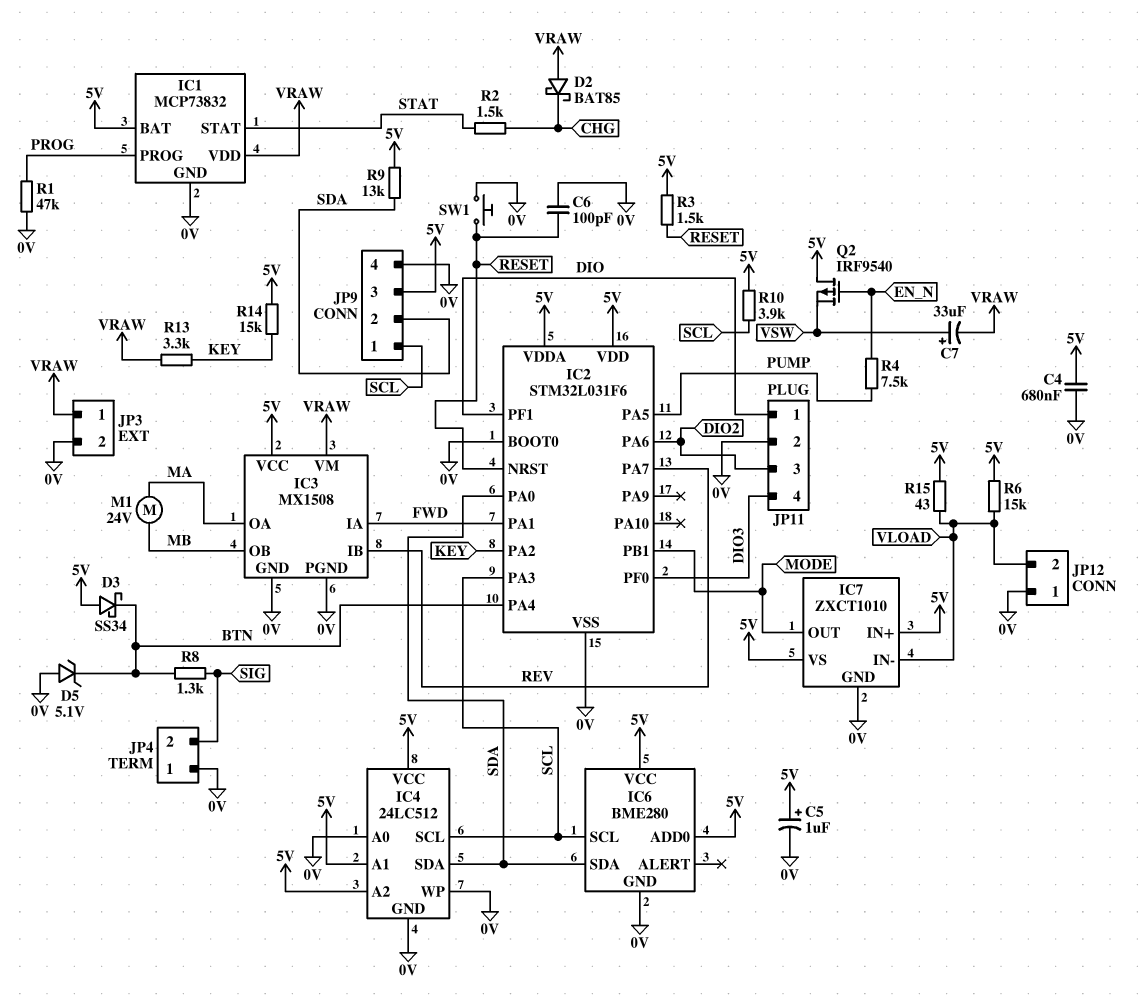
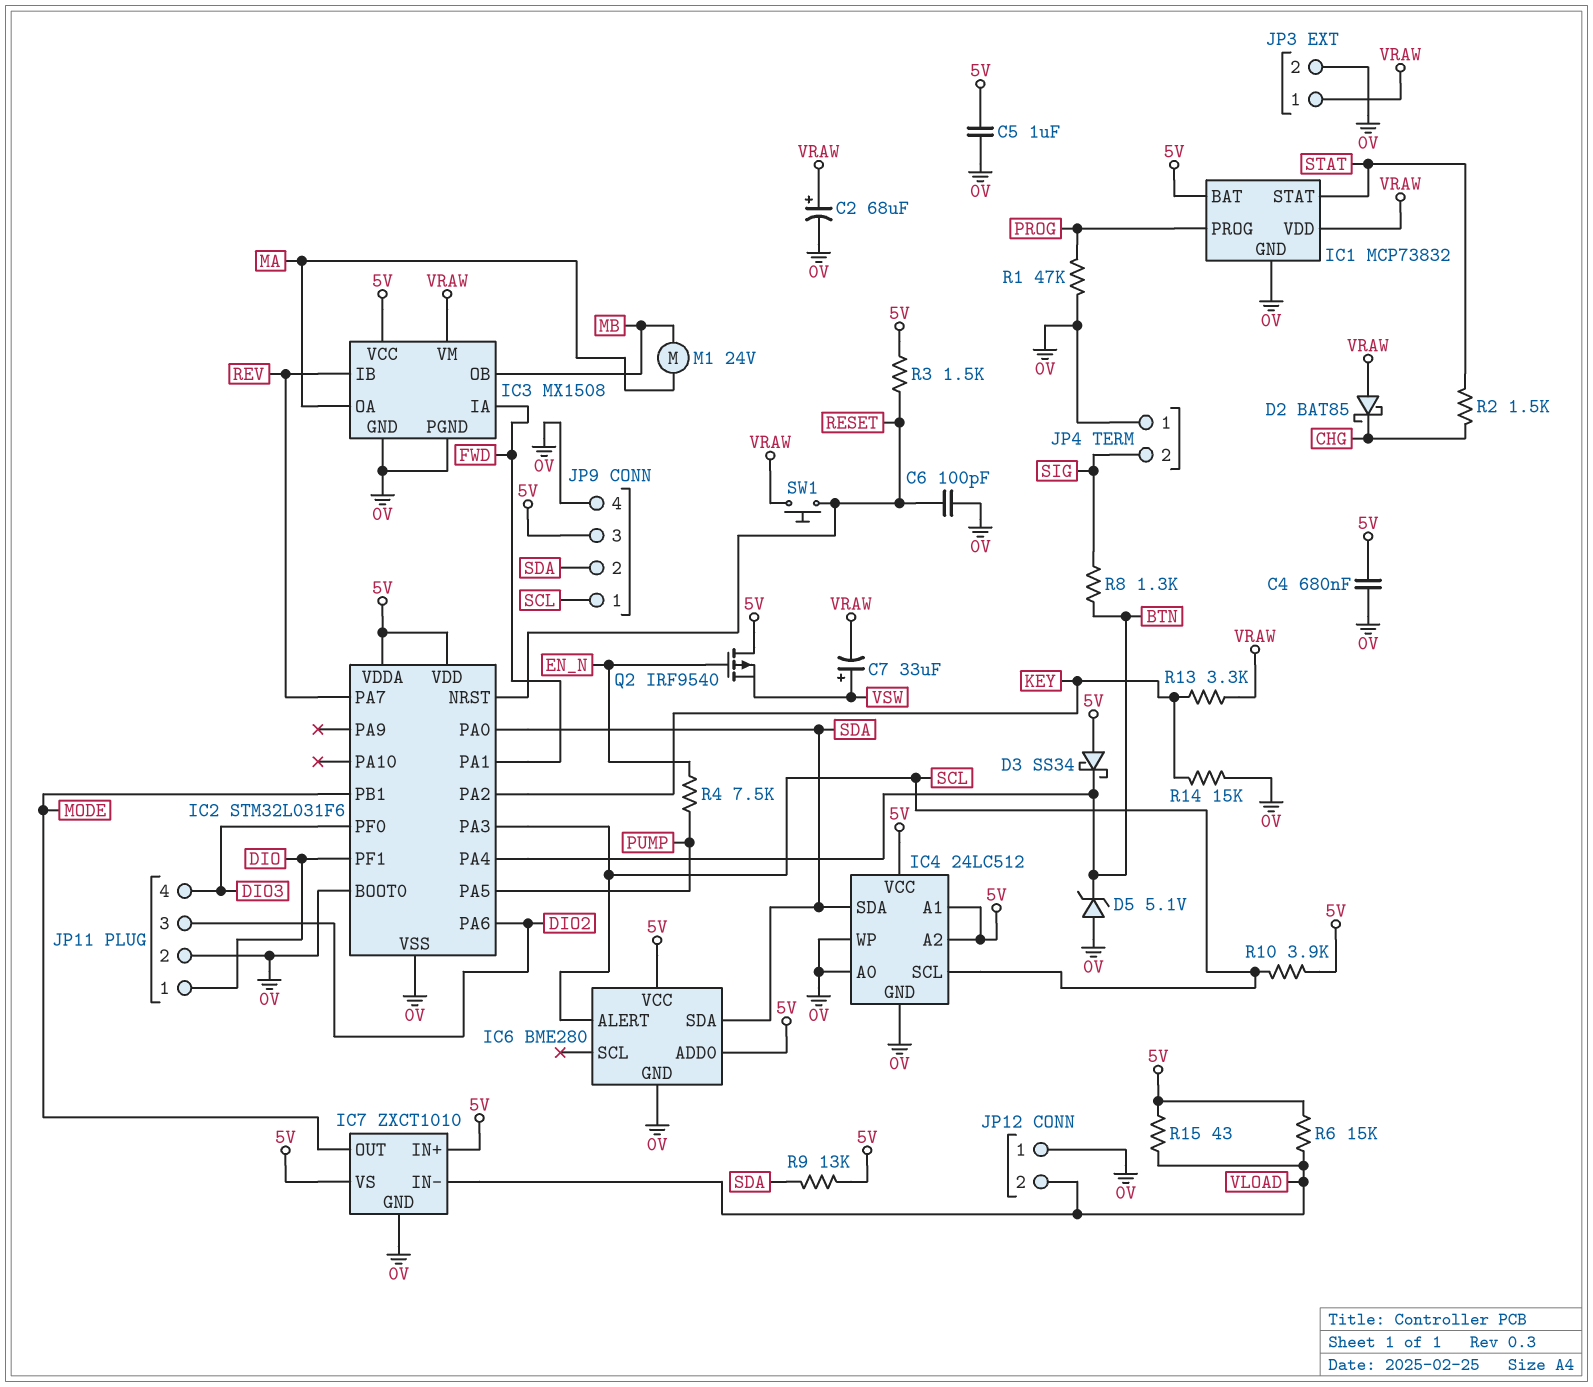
C2: none -> 68uF (plus VRAW, minus 0V)
C5: 1uF (plus 5V, minus 0V) -> 1uF (0V, 5V)
IC6 pin ALERT: none -> SCL
IC6 pin SCL: SCL -> none
R14: 15k (5V, KEY) -> 15k (0V, KEY)
SW1: button (0V, RESET) -> button (RESET, VRAW)

